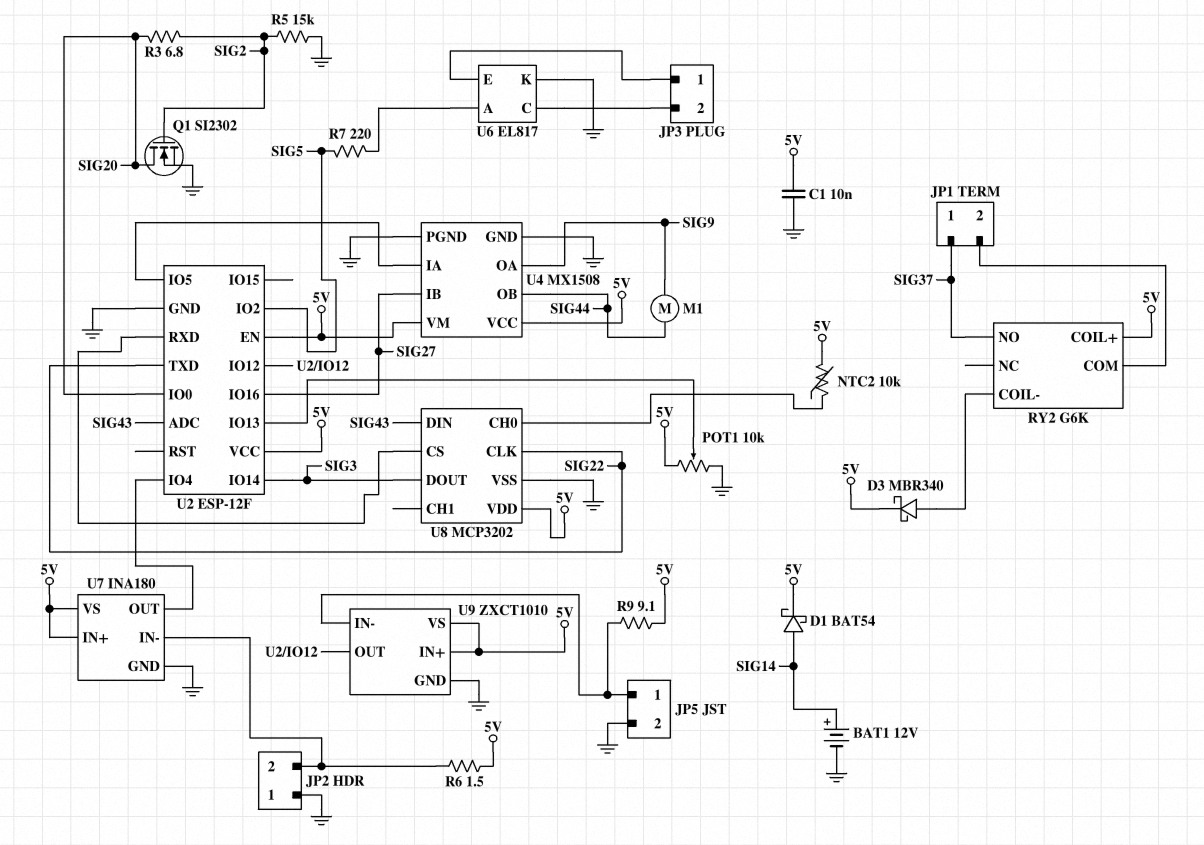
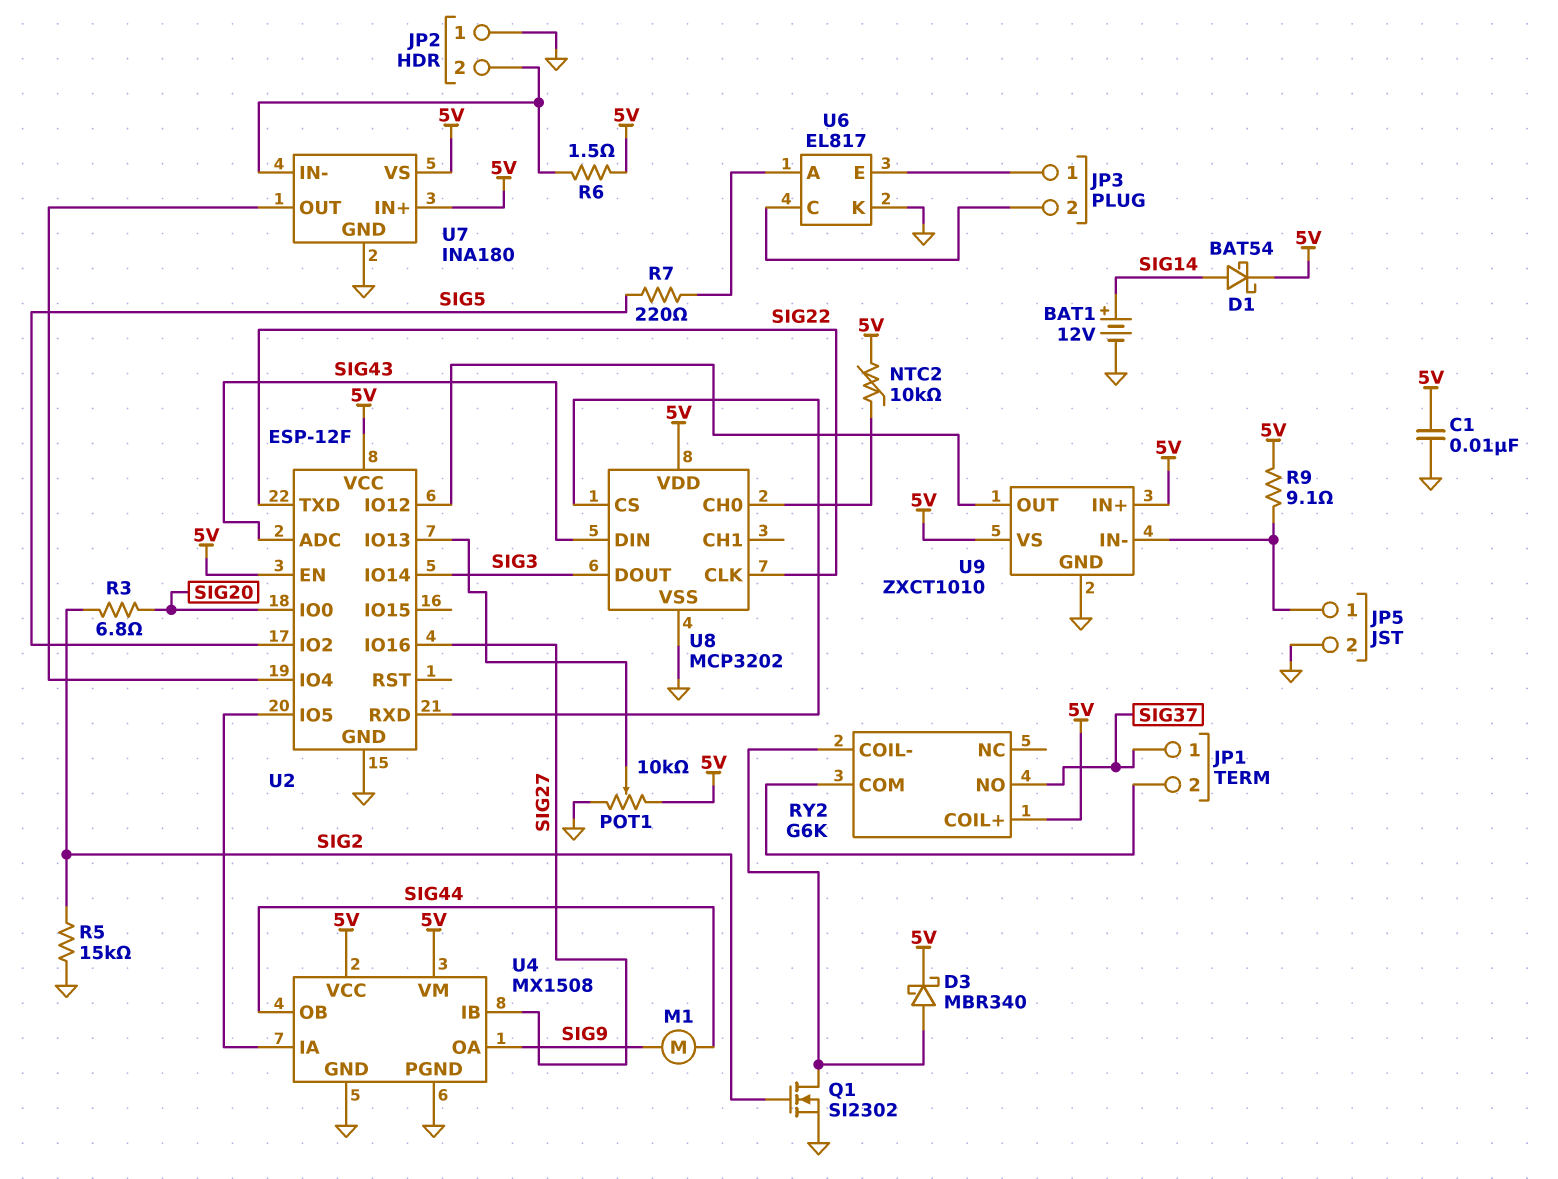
Q1: NMOS SI2302 (G SIG2, D SIG20, S GND) -> NMOS SI2302 (G SIG2, D RY2/COIL-, S GND)

